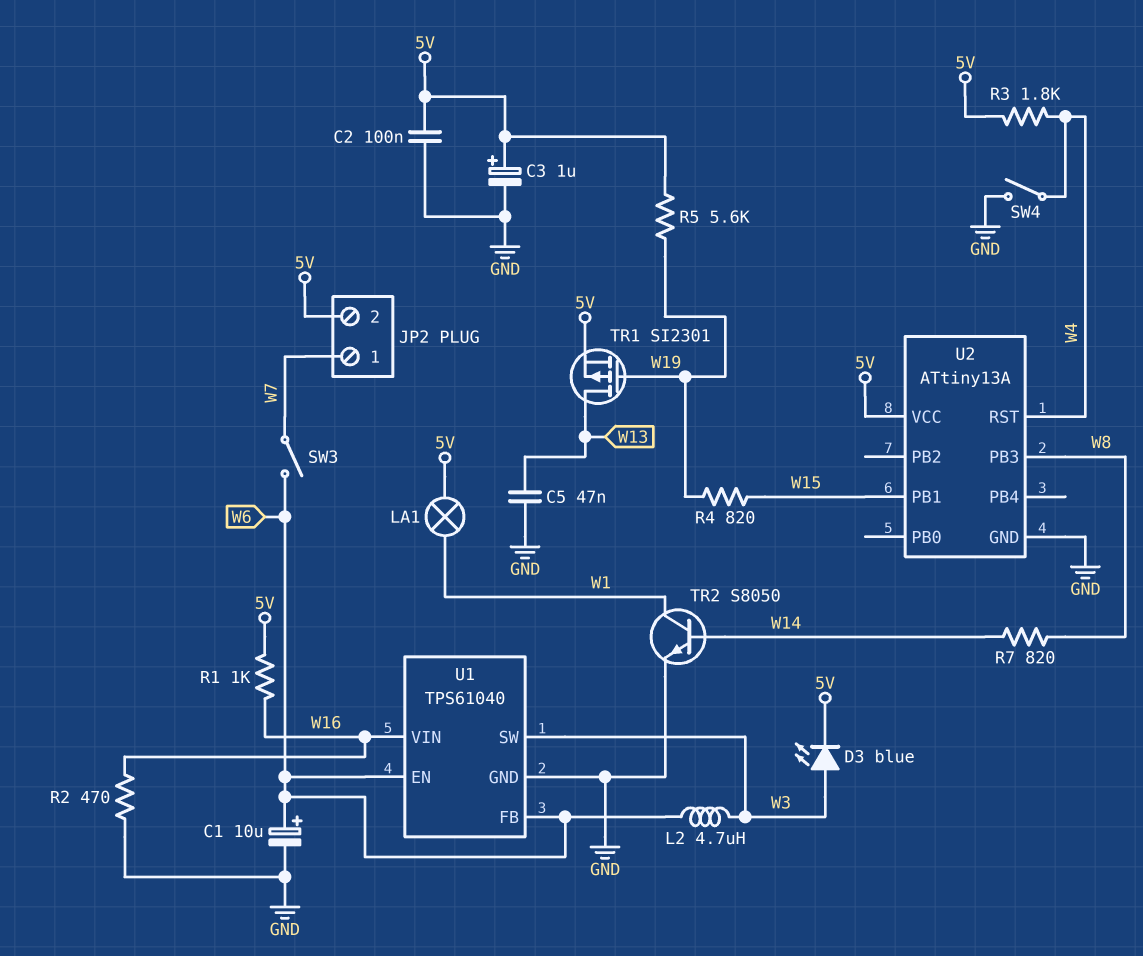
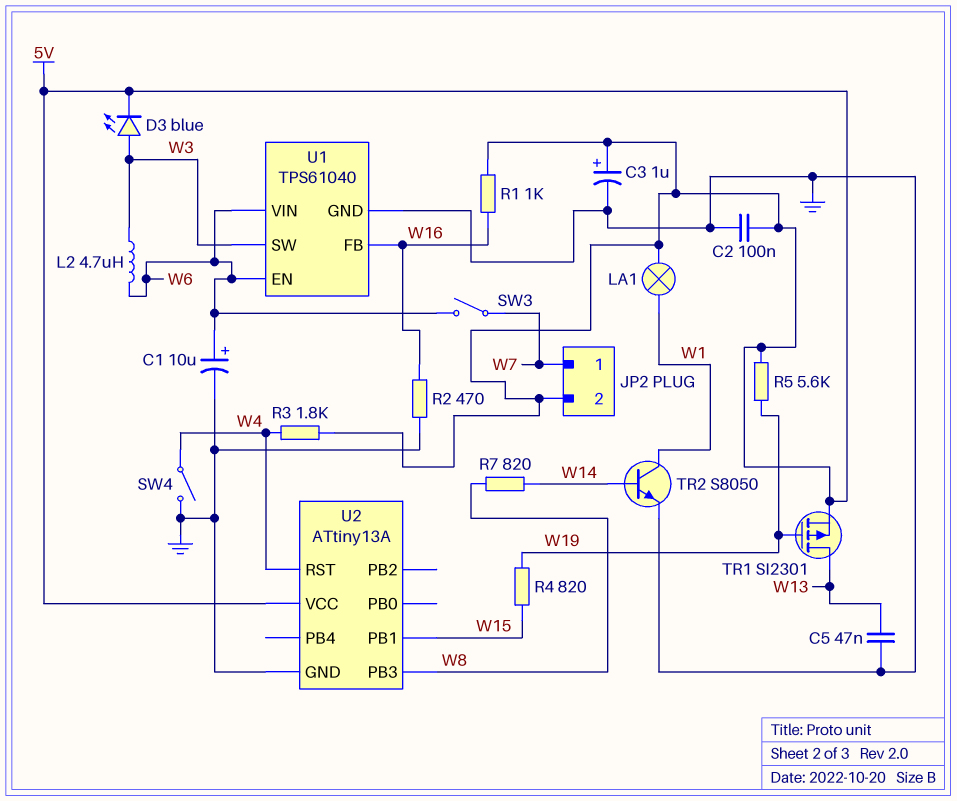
U1 pin FB: W6 -> W16
U1 pin VIN: W16 -> W6

